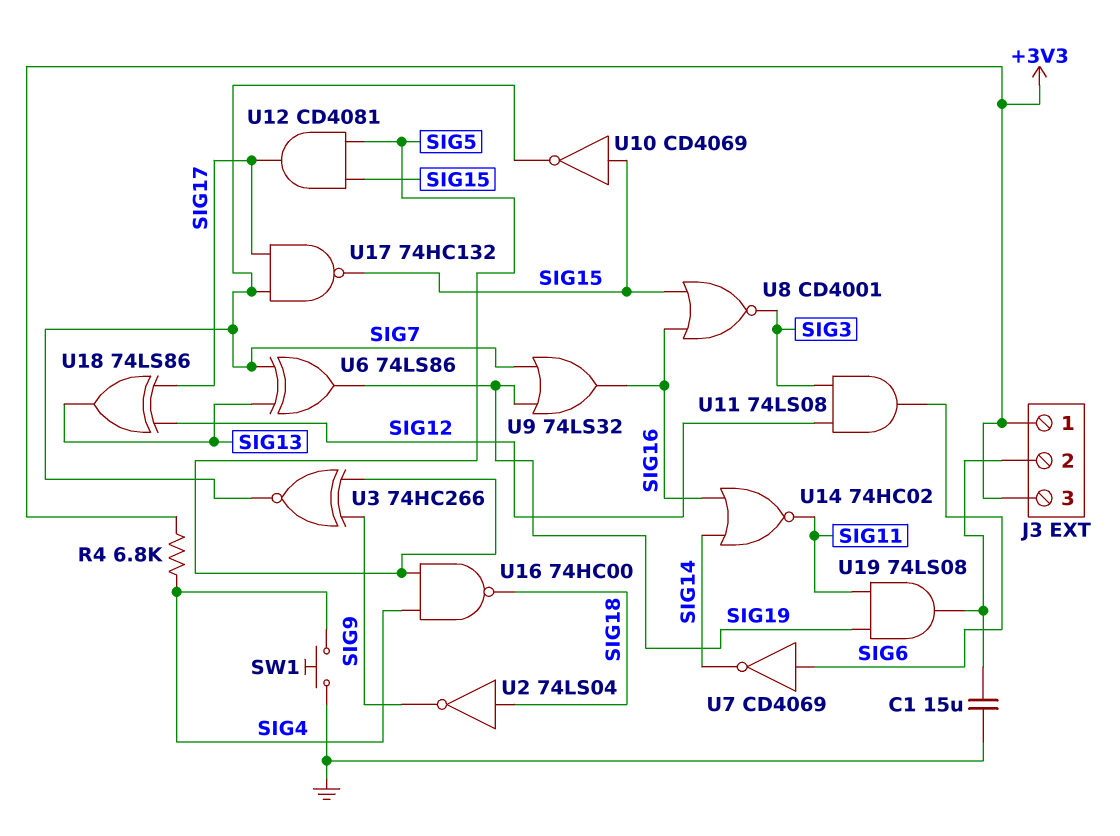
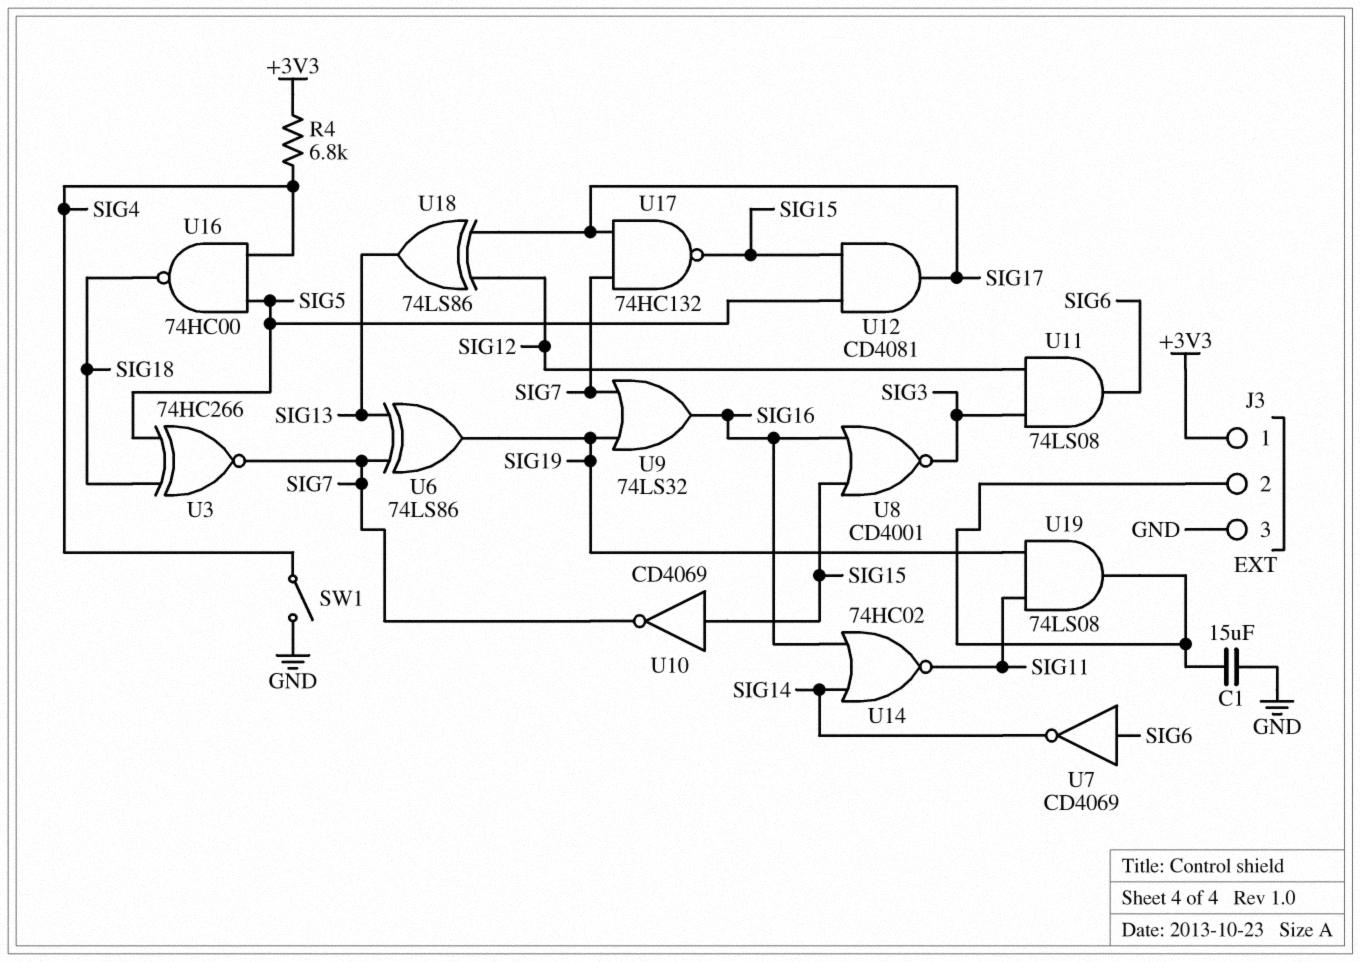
J3 pin 3: +3V3 -> GND
SW1: button (GND, SIG4) -> switch (GND, SIG4)
U2: NOT 74LS04 (in SIG18, out SIG9) -> none
U3: XNOR 74HC266 (in SIG5, in SIG9, out SIG7) -> XNOR 74HC266 (in SIG5, in SIG18, out SIG7)

